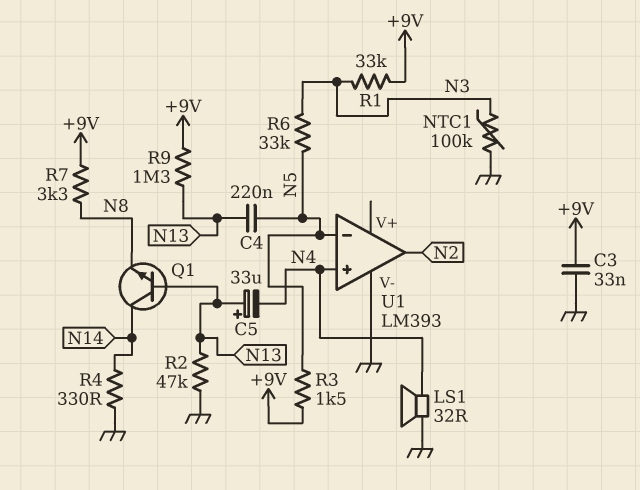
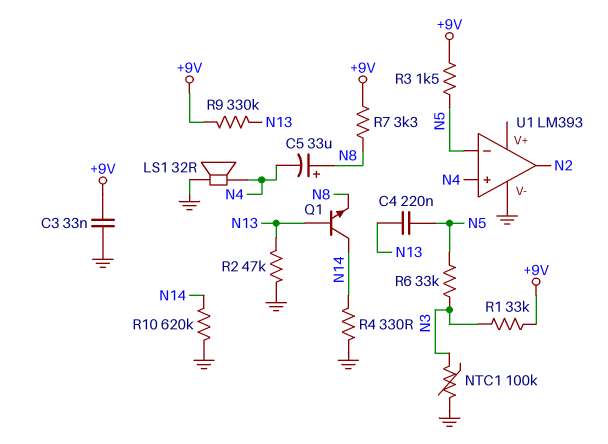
C5: 33uF (plus N13, minus N4) -> 33uF (plus N8, minus N4)
R9: 1.3M (+9V, N13) -> 330k (+9V, N13)
R10: none -> 620k (GND, N14)

